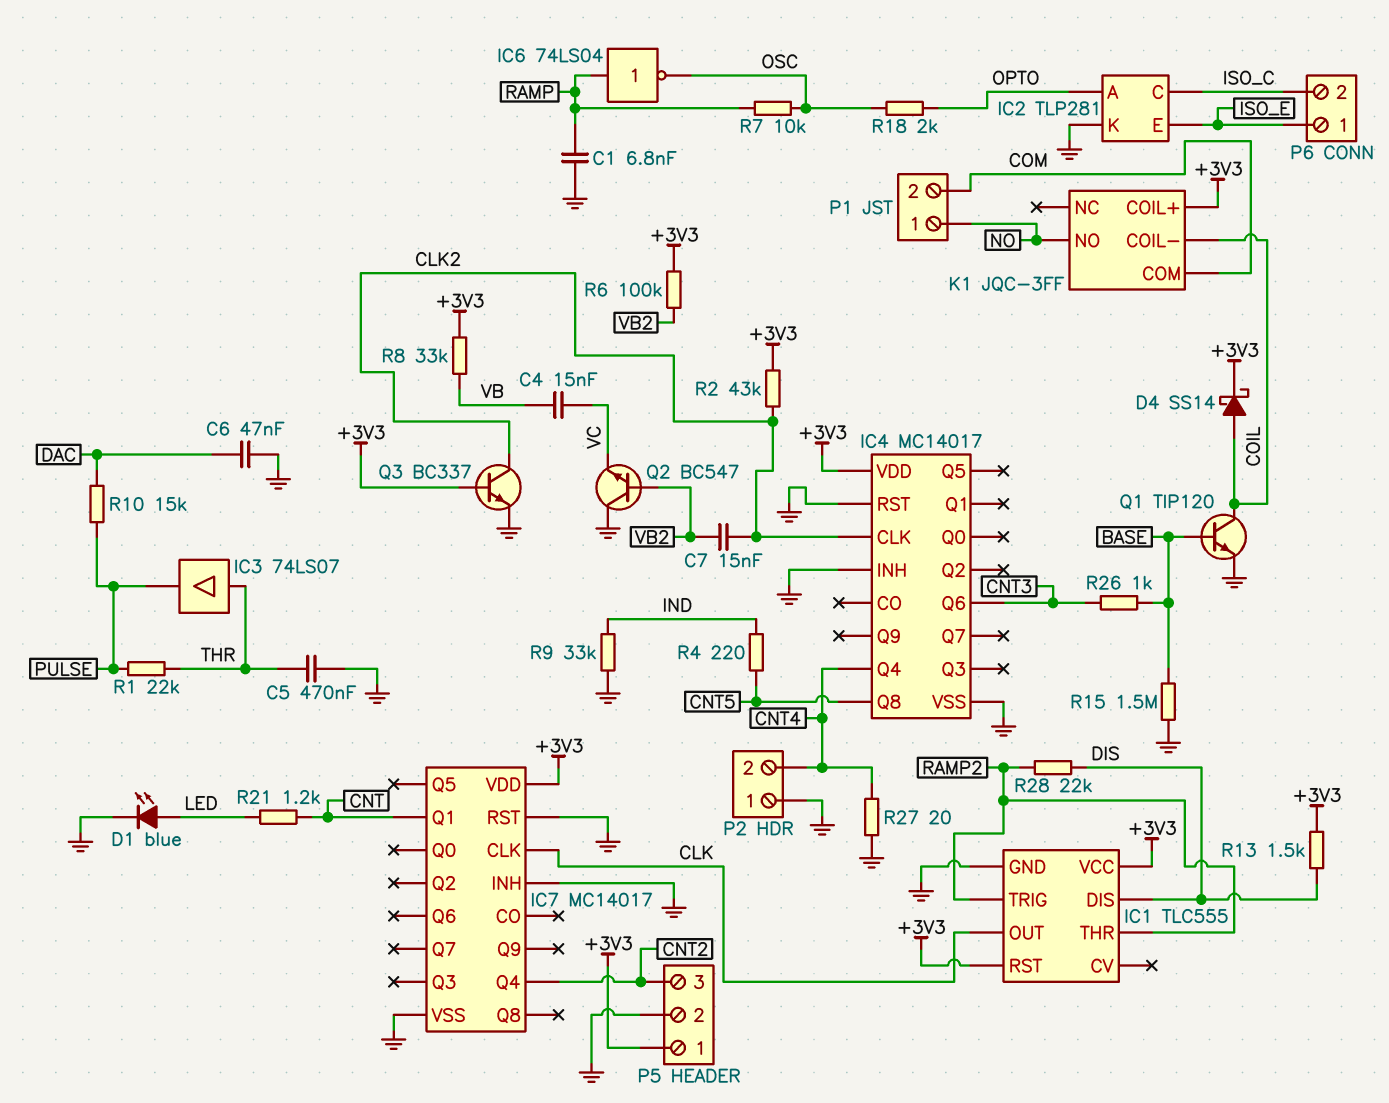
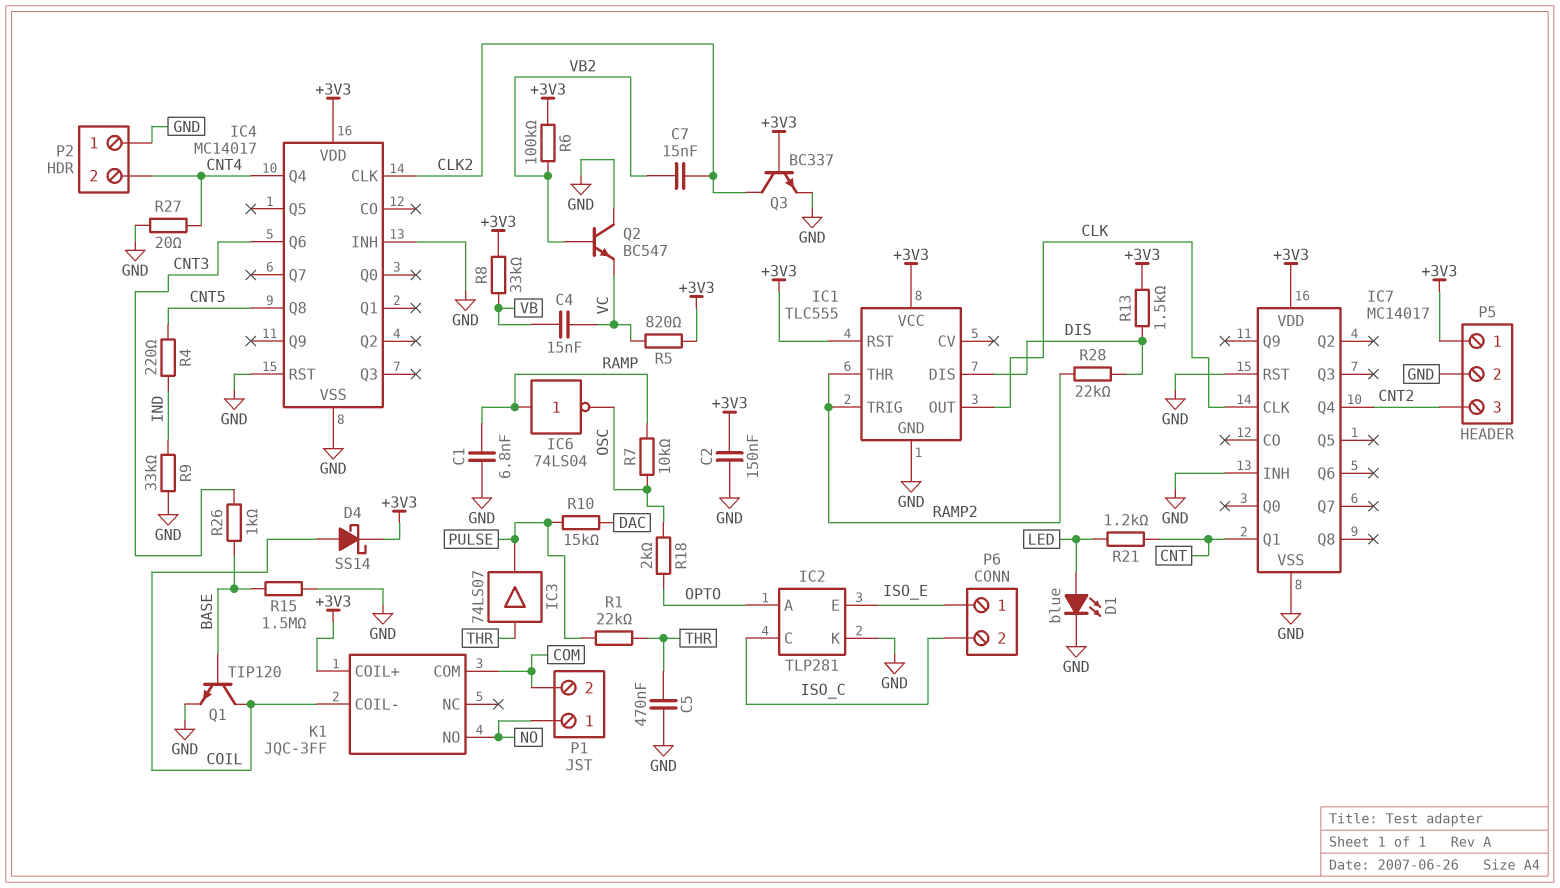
C2: none -> 150nF (+3V3, GND)
C6: 47nF (DAC, GND) -> none
R2: 43k (+3V3, CLK2) -> none
R5: none -> 820 (+3V3, VC)

